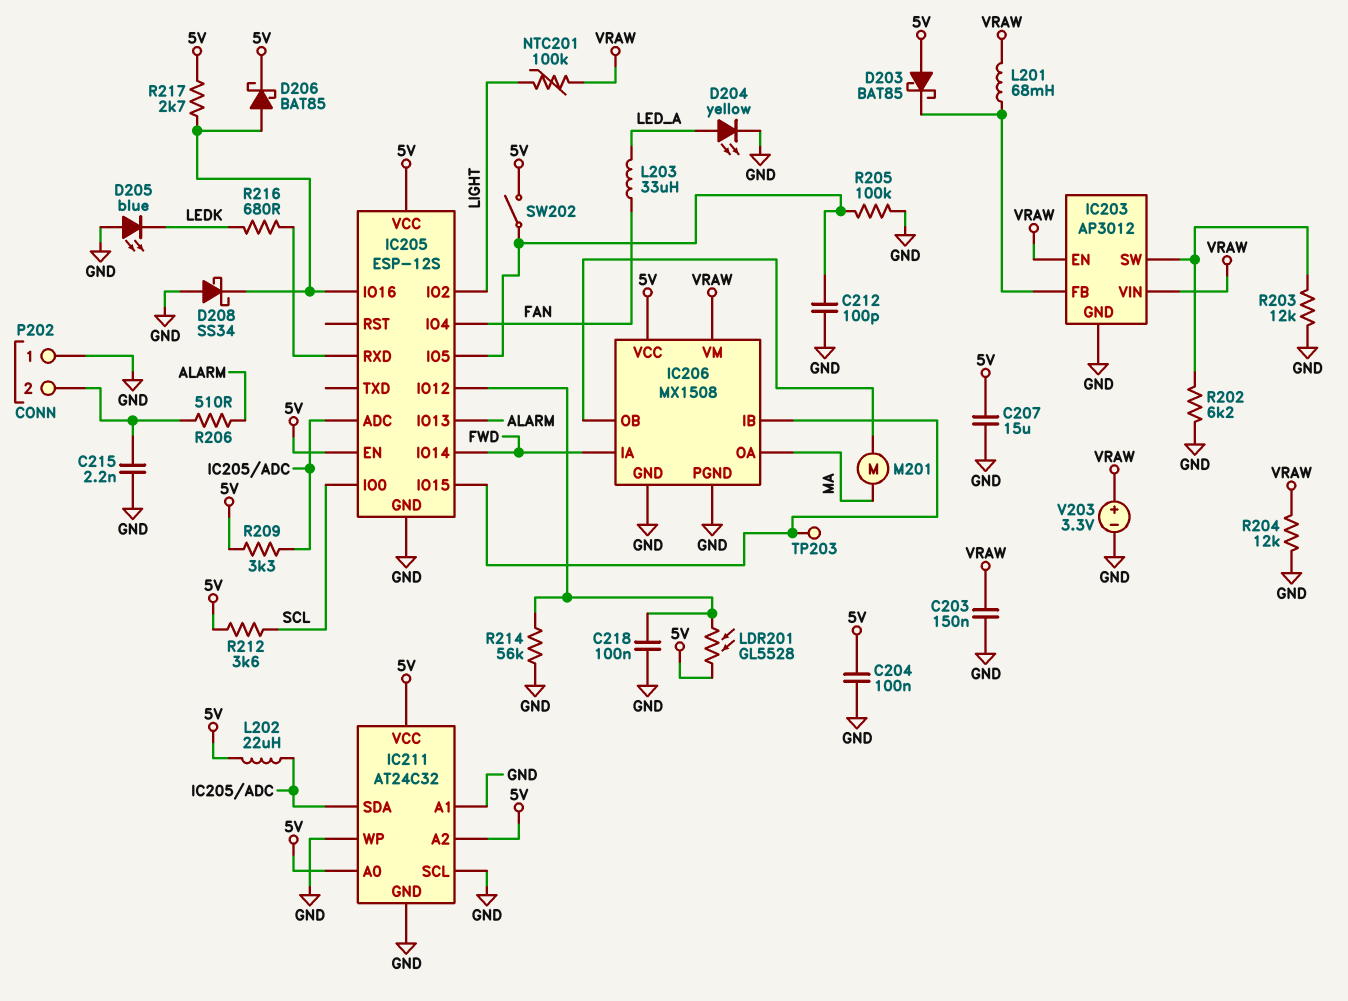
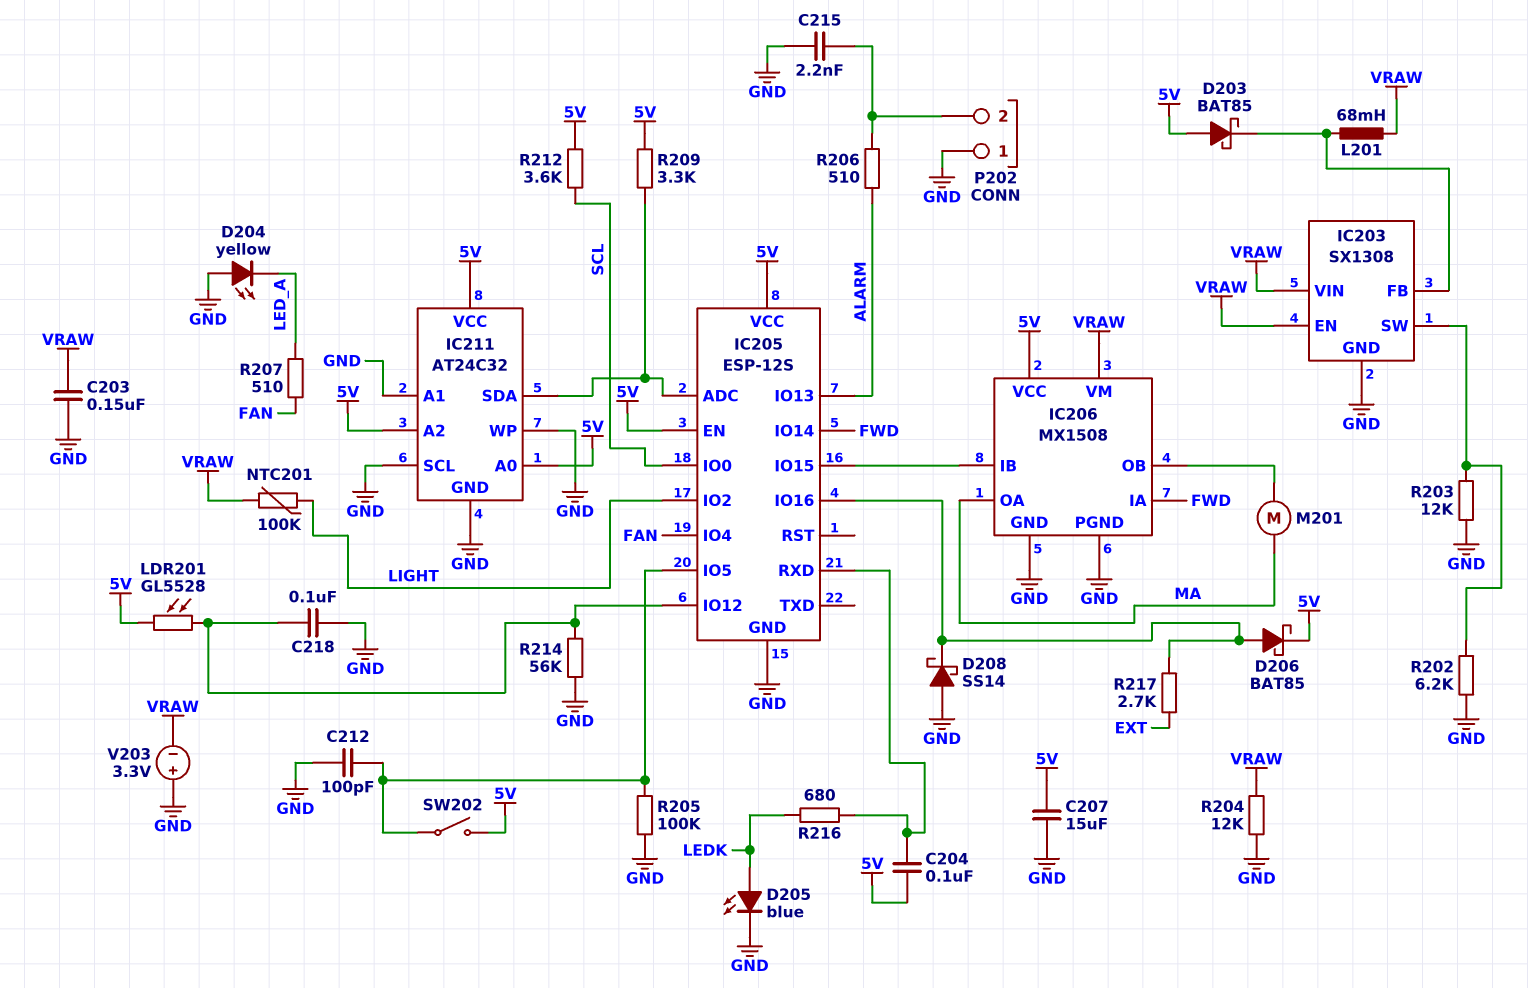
C204: 100nF (5V, GND) -> 100nF (5V, IC205/RXD)
D204: LED yellow (A LED_A, K GND) -> LED yellow (A GND, K LED_A)
D205: LED blue (A GND, K LEDK) -> LED blue (A LEDK, K GND)
D208: schottky SS34 (A GND, K IC205/IO16) -> schottky SS14 (A GND, K IC205/IO16)
IC203: AP3012 -> SX1308
L202: 22uH (5V, IC205/ADC) -> none
L203: 33uH (FAN, LED_A) -> none
R207: none -> 510 (FAN, LED_A)
R217: 2.7k (5V, IC205/IO16) -> 2.7k (EXT, IC205/IO16)
TP203: test point (IC205/IO15) -> none
V203: 3.3V (plus VRAW, minus GND) -> 3.3V (plus GND, minus VRAW)

